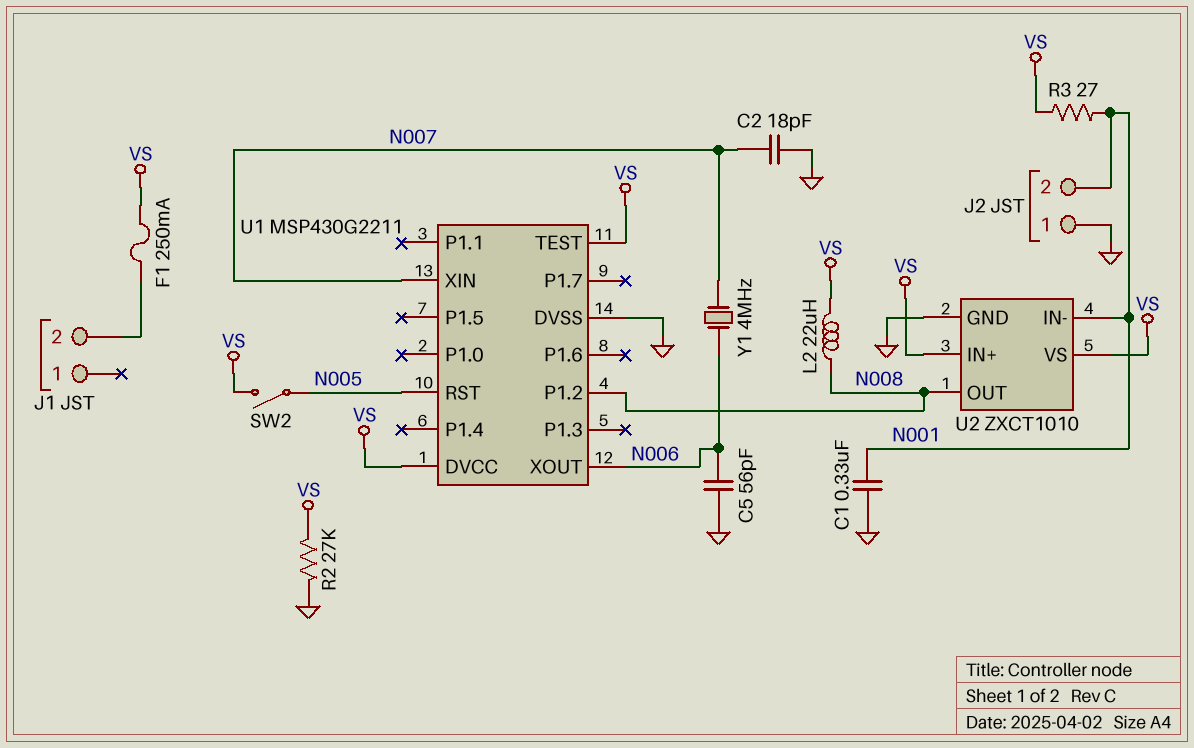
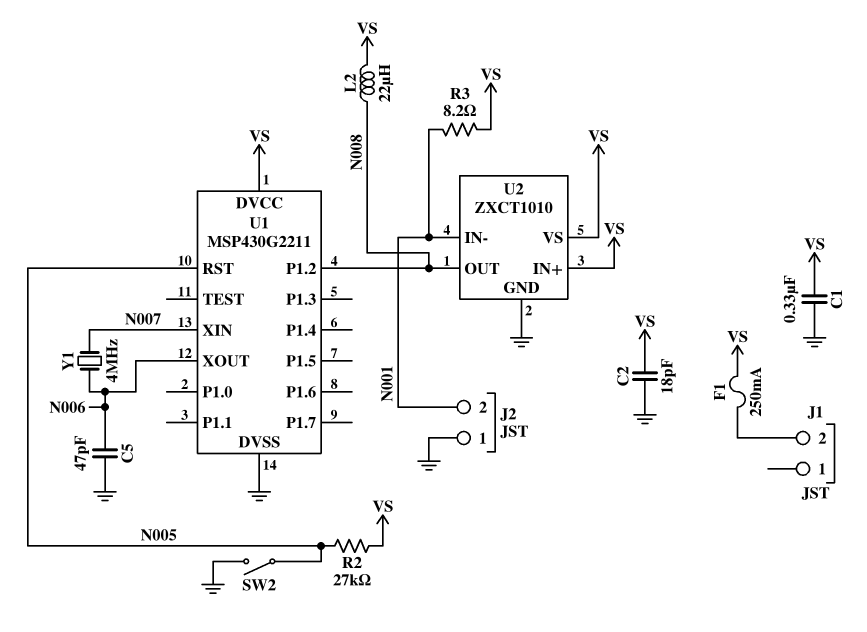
C1: 330nF (GND, N001) -> 330nF (GND, VS)
C2: 18pF (GND, N007) -> 18pF (GND, VS)
C5: 56pF (GND, N006) -> 47pF (GND, N006)
R2: 27k (GND, VS) -> 27k (N005, VS)
R3: 27 (N001, VS) -> 8.2 (N001, VS)
SW2: switch (N005, VS) -> switch (GND, N005)
U1 pin TEST: VS -> none

